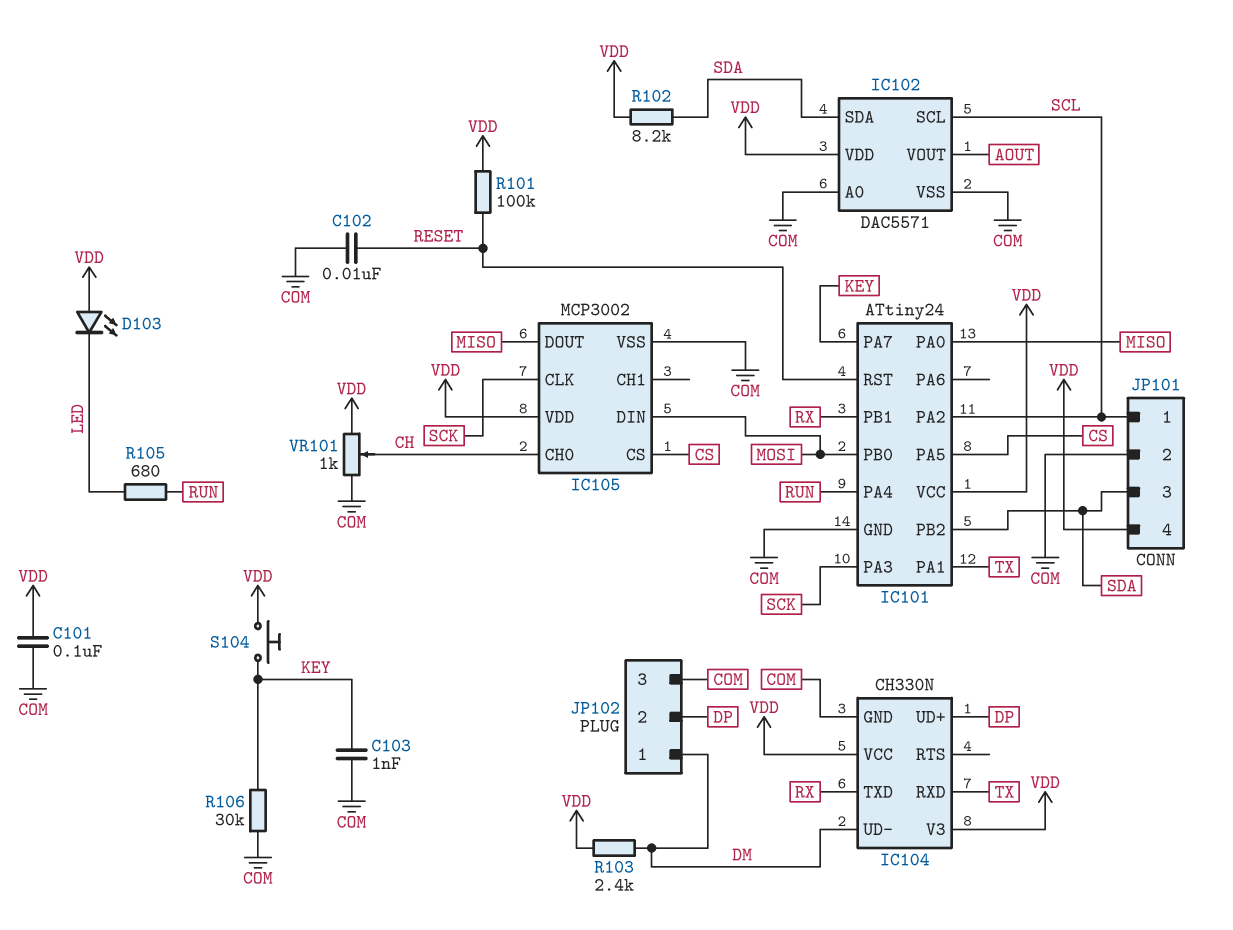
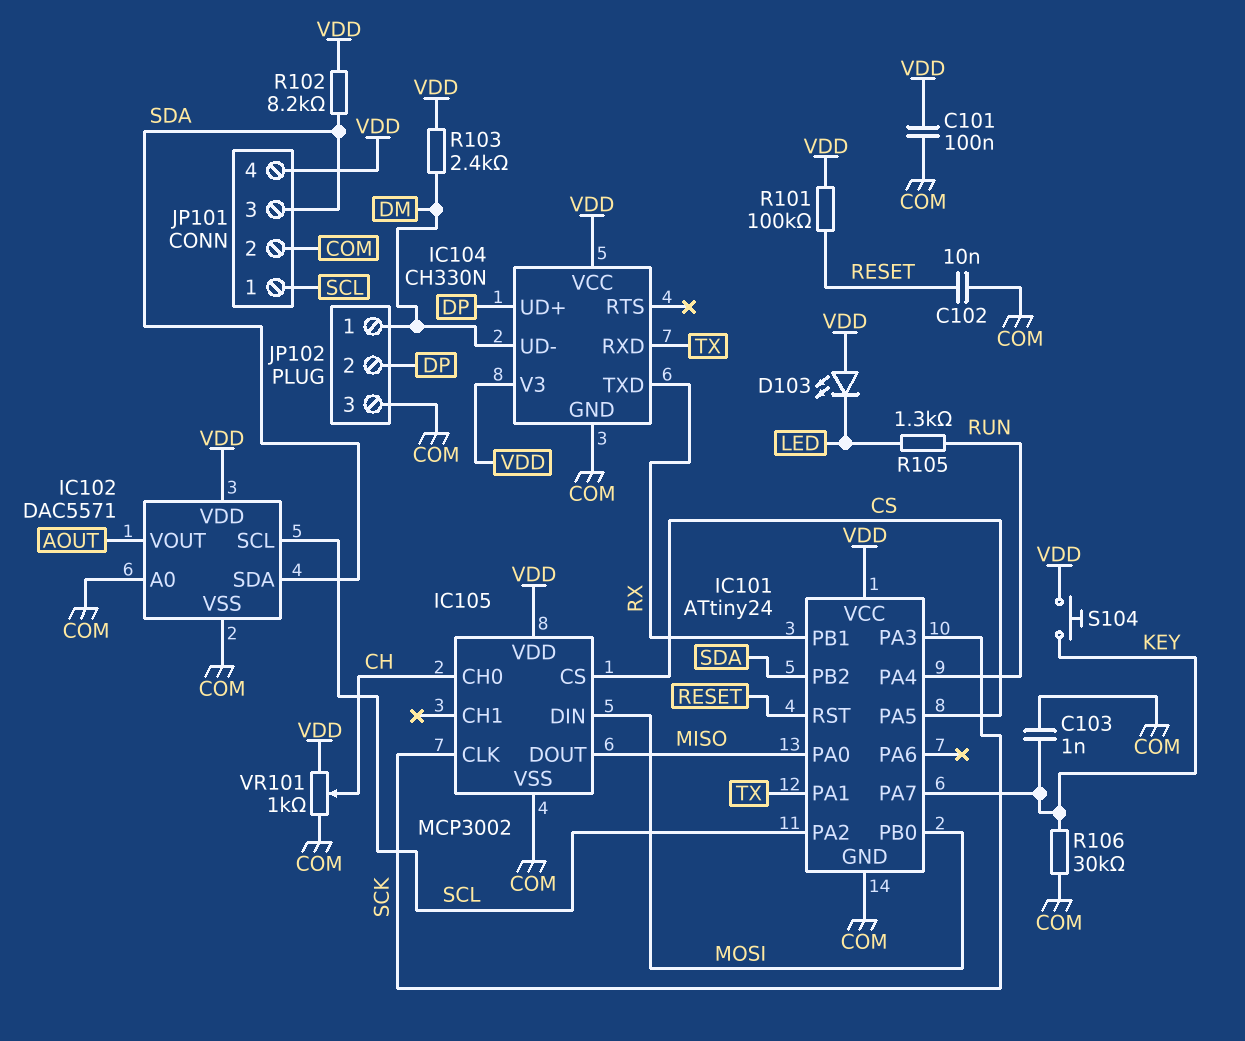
R105: 680 (LED, RUN) -> 1.3k (LED, RUN)

